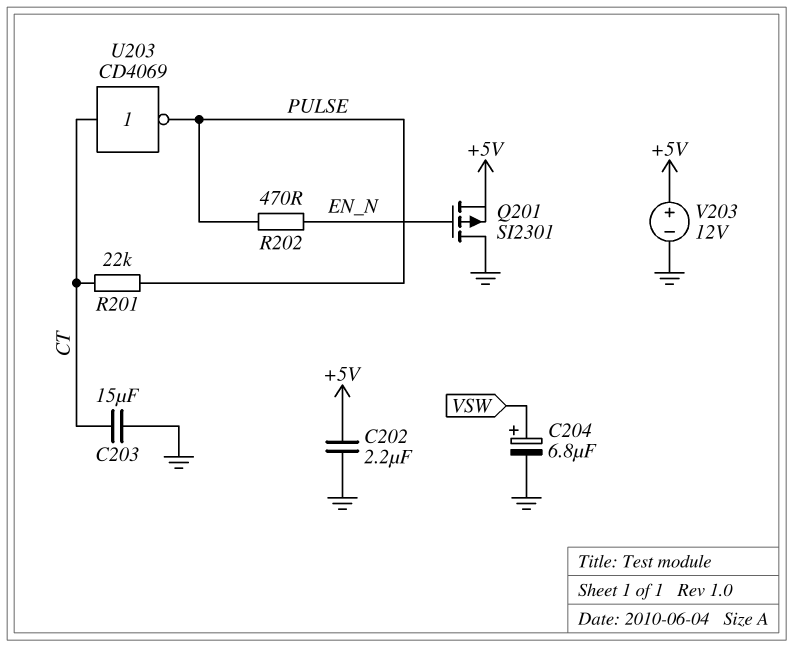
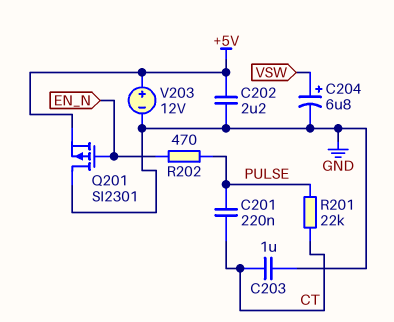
C201: none -> 220nF (CT, PULSE)
C203: 15uF (CT, GND) -> 1uF (CT, GND)
U203: NOT CD4069 (in CT, out PULSE) -> none

